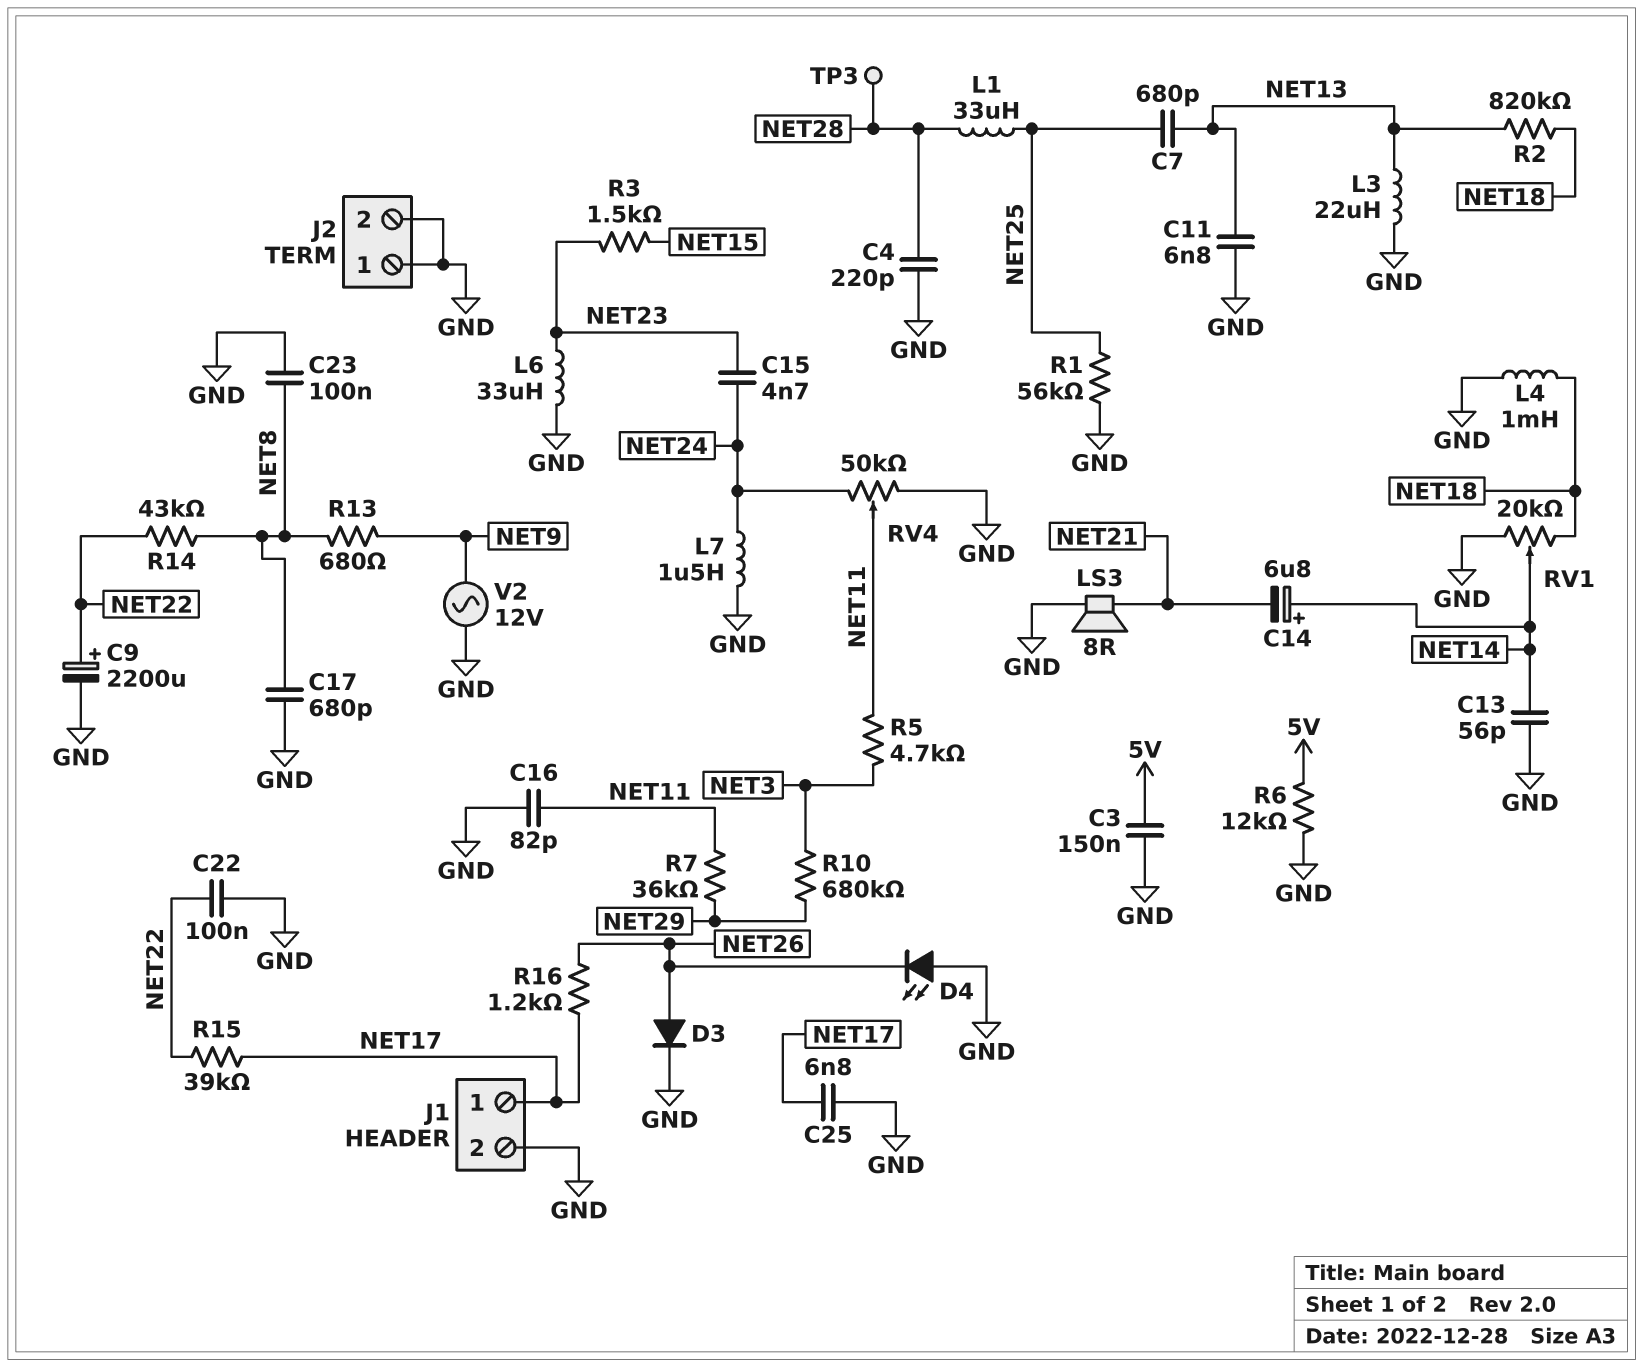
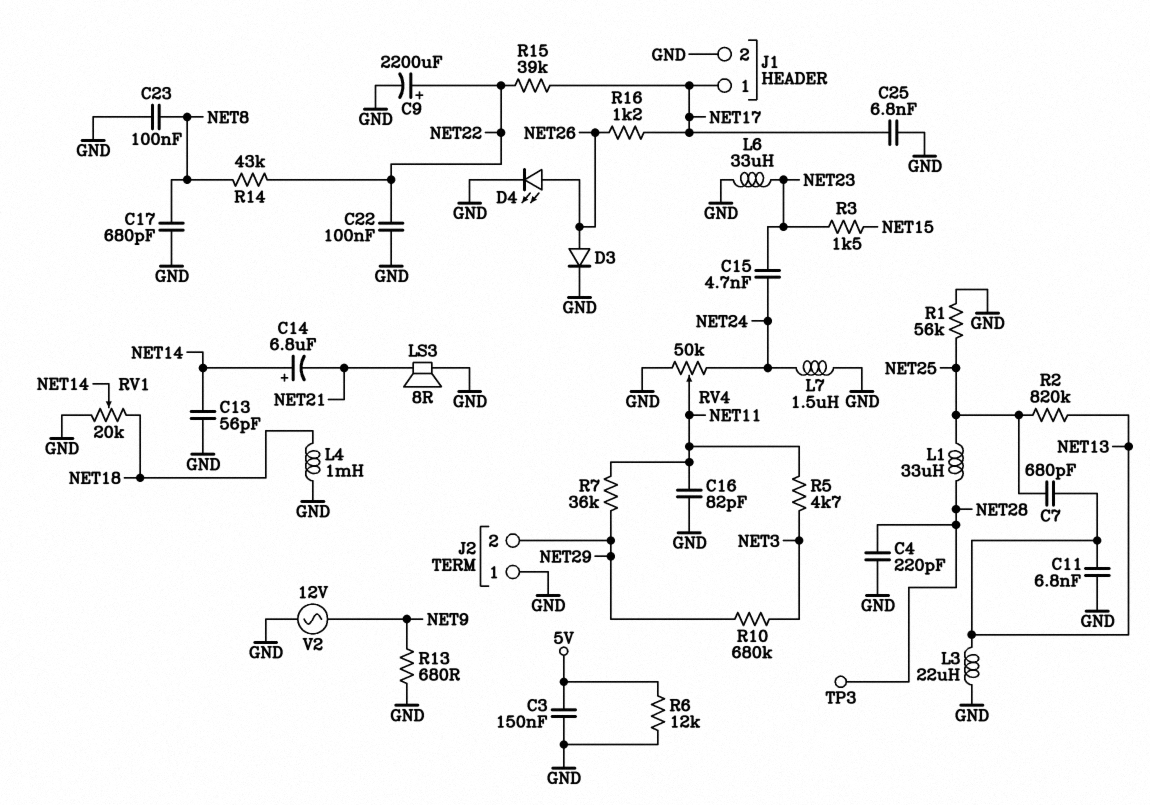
D4: LED (A GND, K NET26) -> LED (A NET26, K GND)
J2 pin 2: GND -> NET29
R2: 820k (NET13, NET18) -> 820k (NET13, NET25)
R13: 680 (NET8, NET9) -> 680 (GND, NET9)

